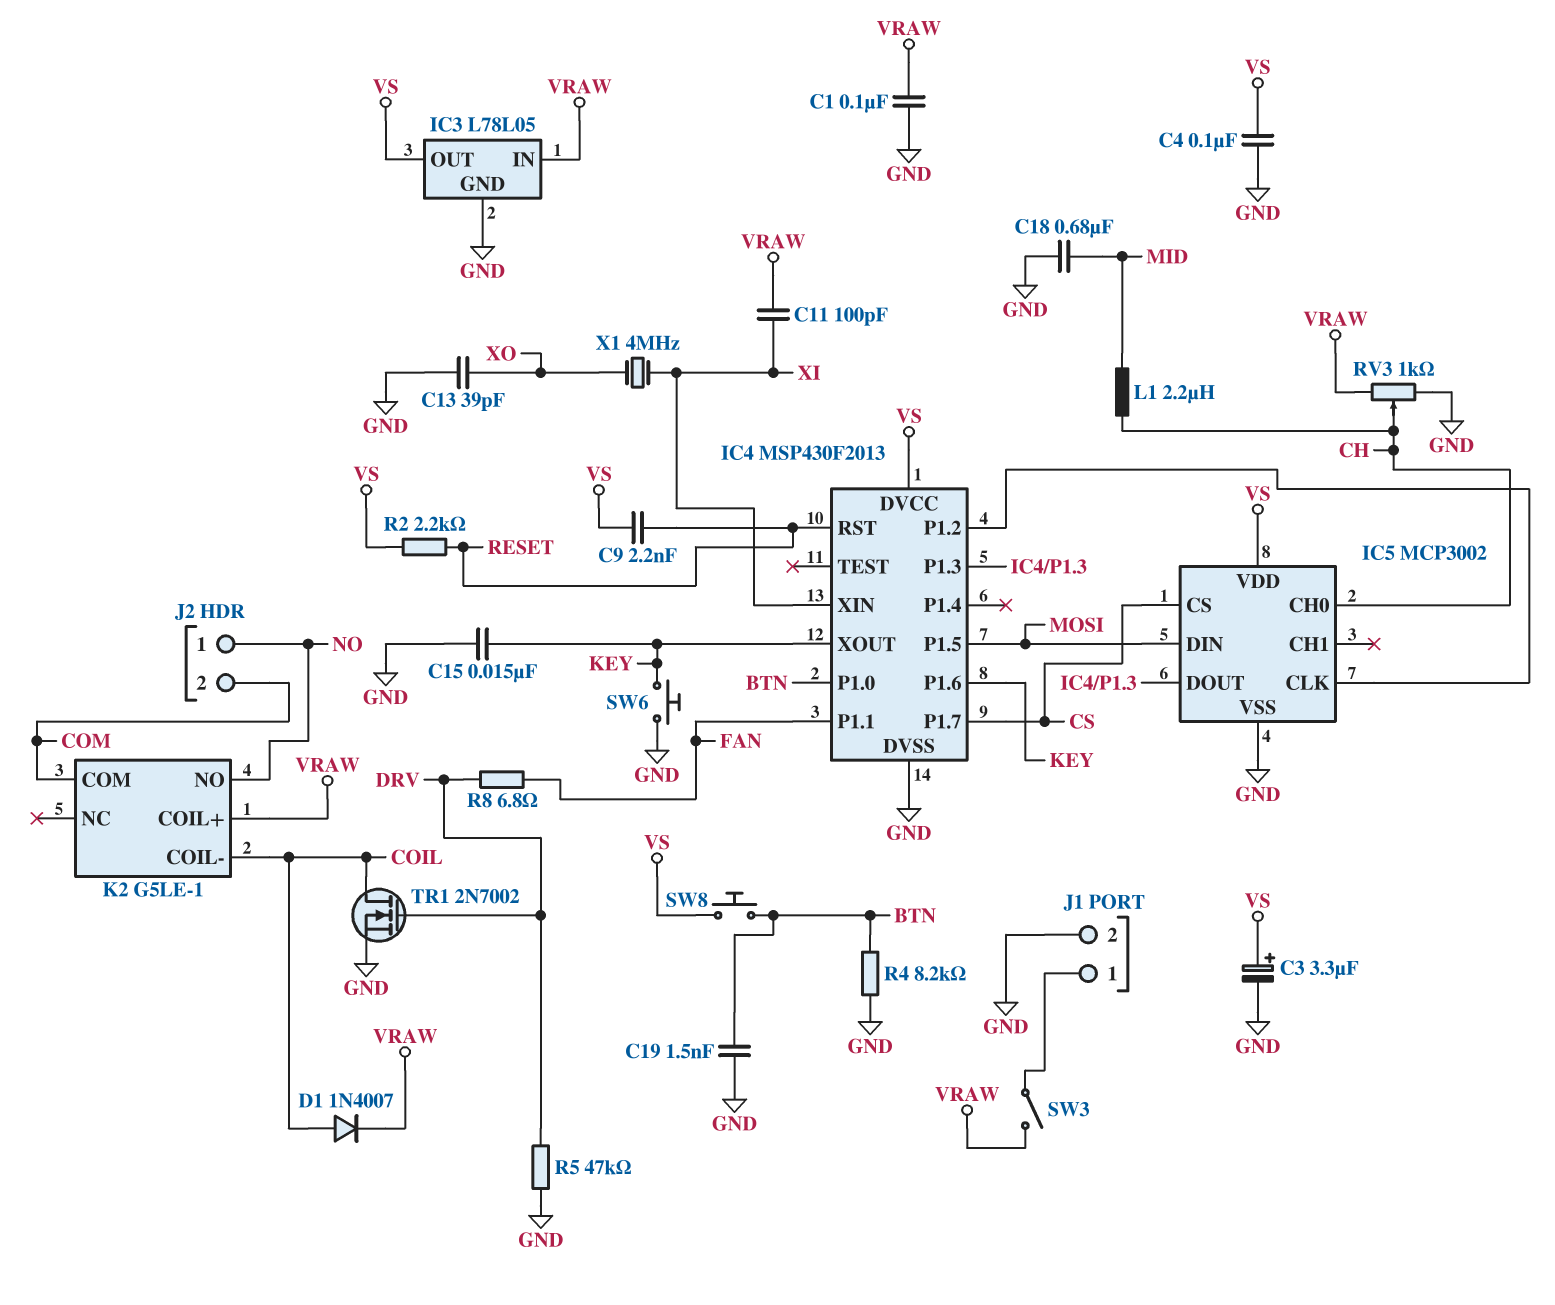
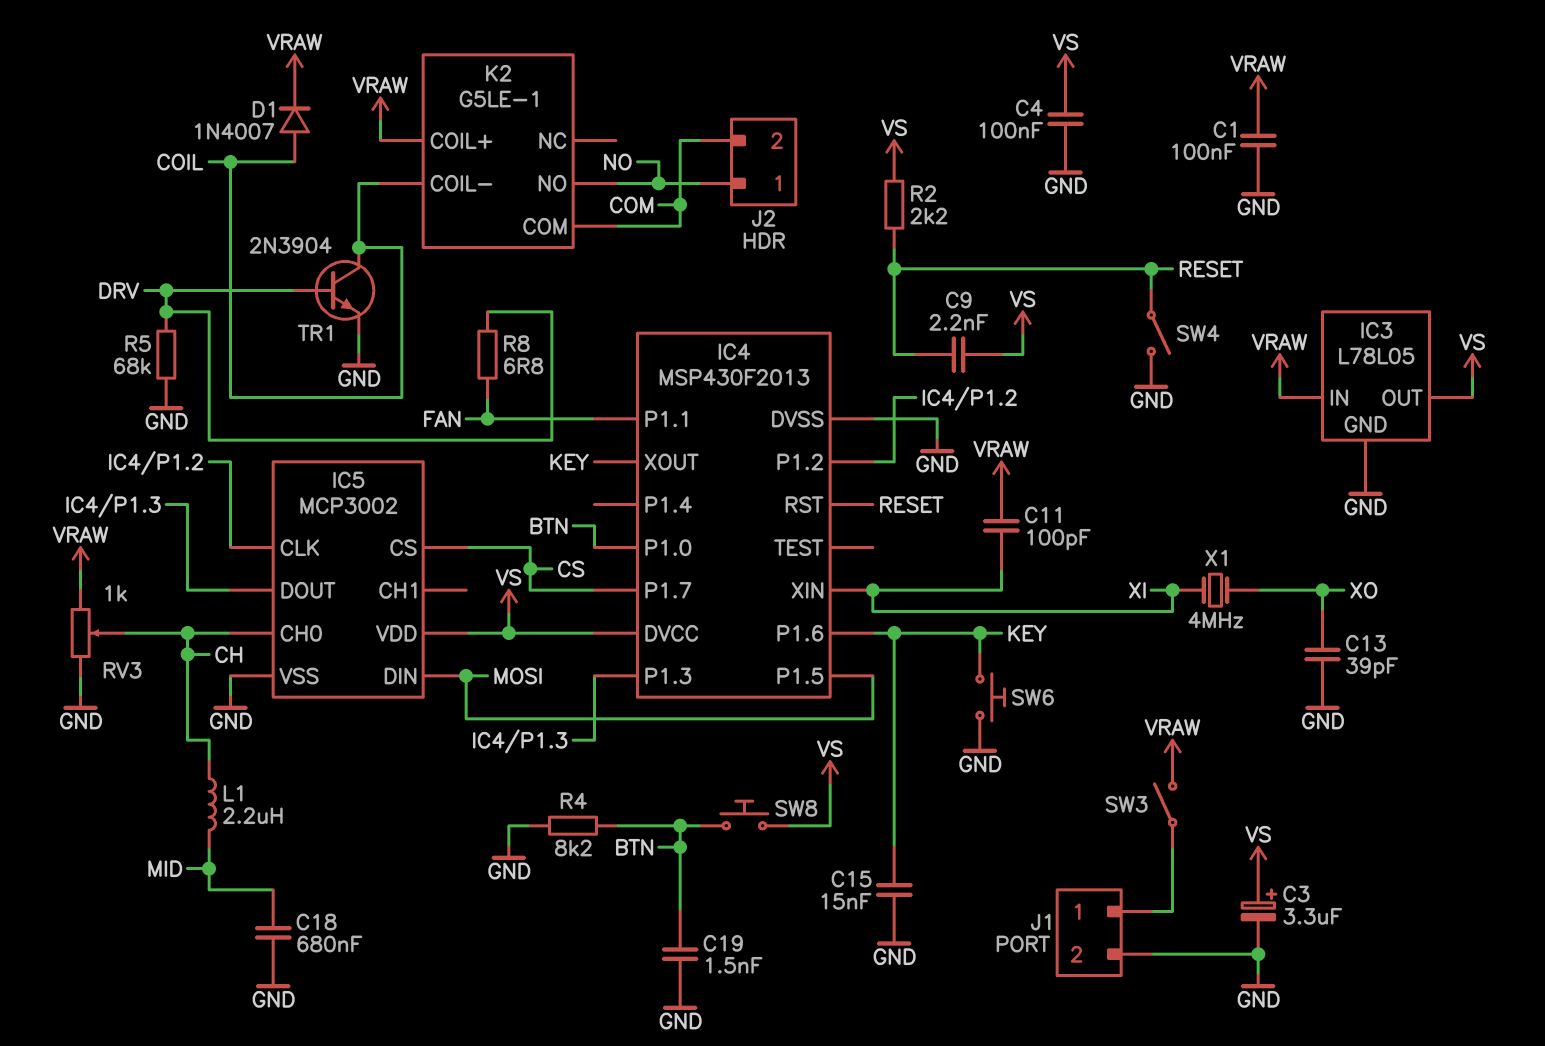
R5: 47k (DRV, GND) -> 68k (DRV, GND)
SW4: none -> switch (GND, RESET)
TR1: NMOS 2N7002 (G DRV, D COIL, S GND) -> NPN 2N3904 (B DRV, C COIL, E GND)

